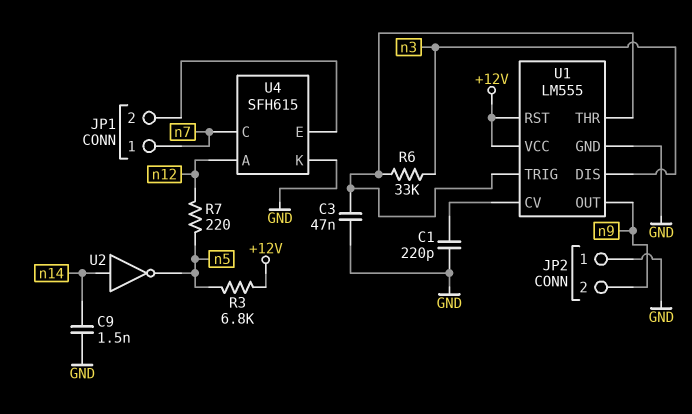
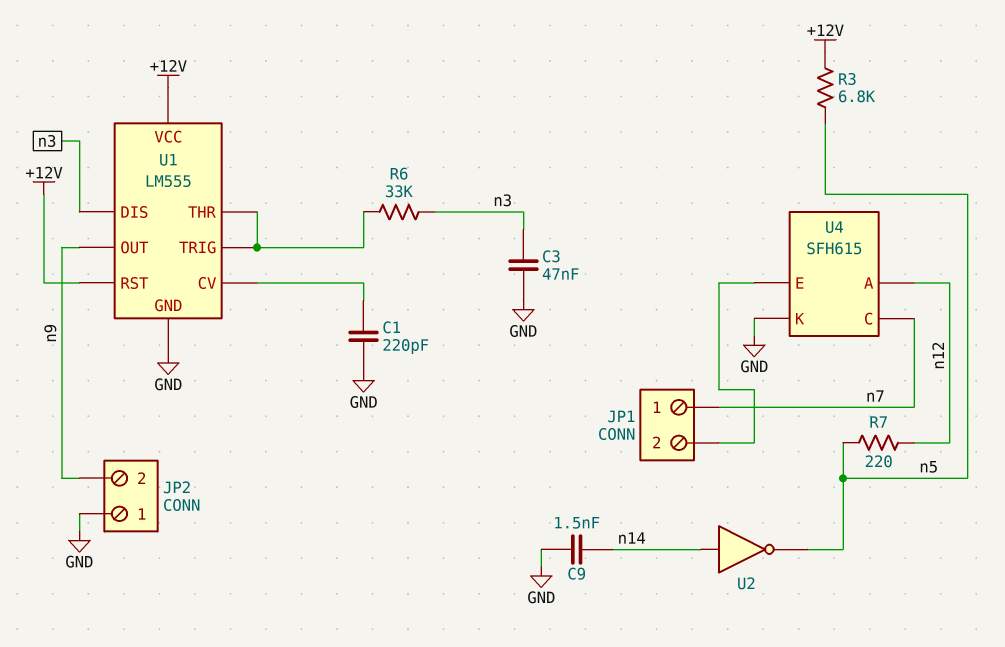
C3: 47nF (GND, U1/THR) -> 47nF (GND, n3)

